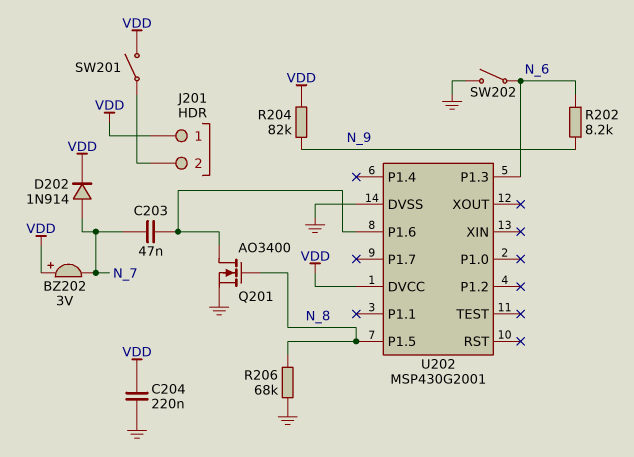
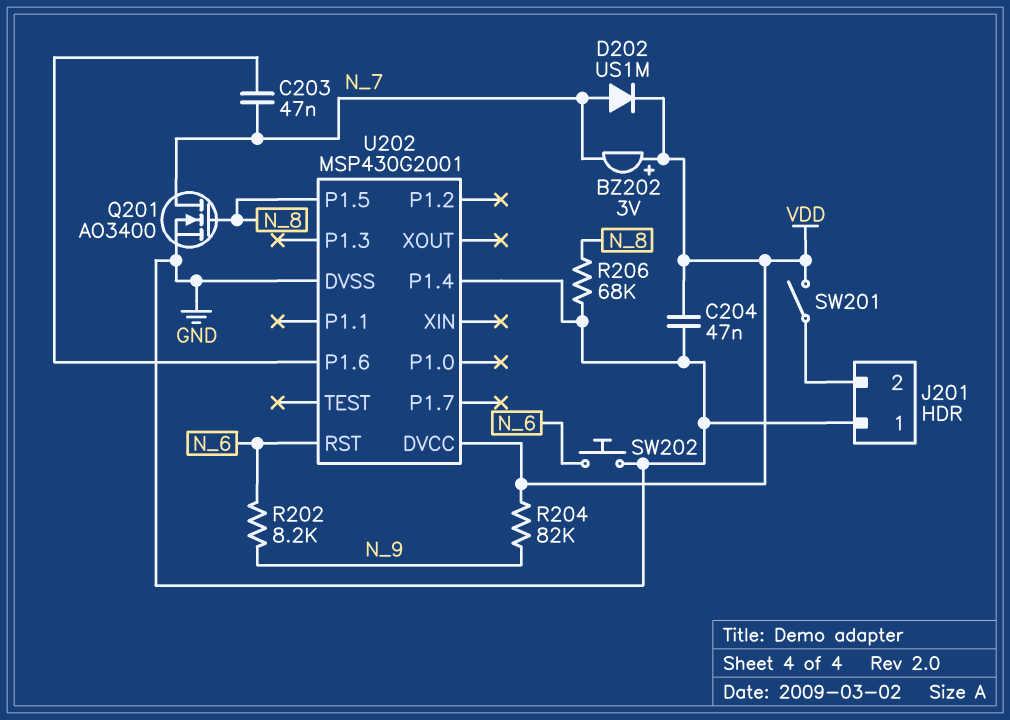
C204: 220nF (GND, VDD) -> 47nF (GND, VDD)
D202: diode 1N914 (A N_7, K VDD) -> diode US1M (A N_7, K VDD)
J201 pin 1: VDD -> GND
Q201: NMOS AO3400 (G N_8, D U202/P1.6, S GND) -> NMOS AO3400 (G N_8, D N_7, S GND)
SW202: switch (GND, N_6) -> button (GND, N_6)
U202 pin P1.3: N_6 -> none
U202 pin P1.4: none -> GND
U202 pin RST: none -> N_6

